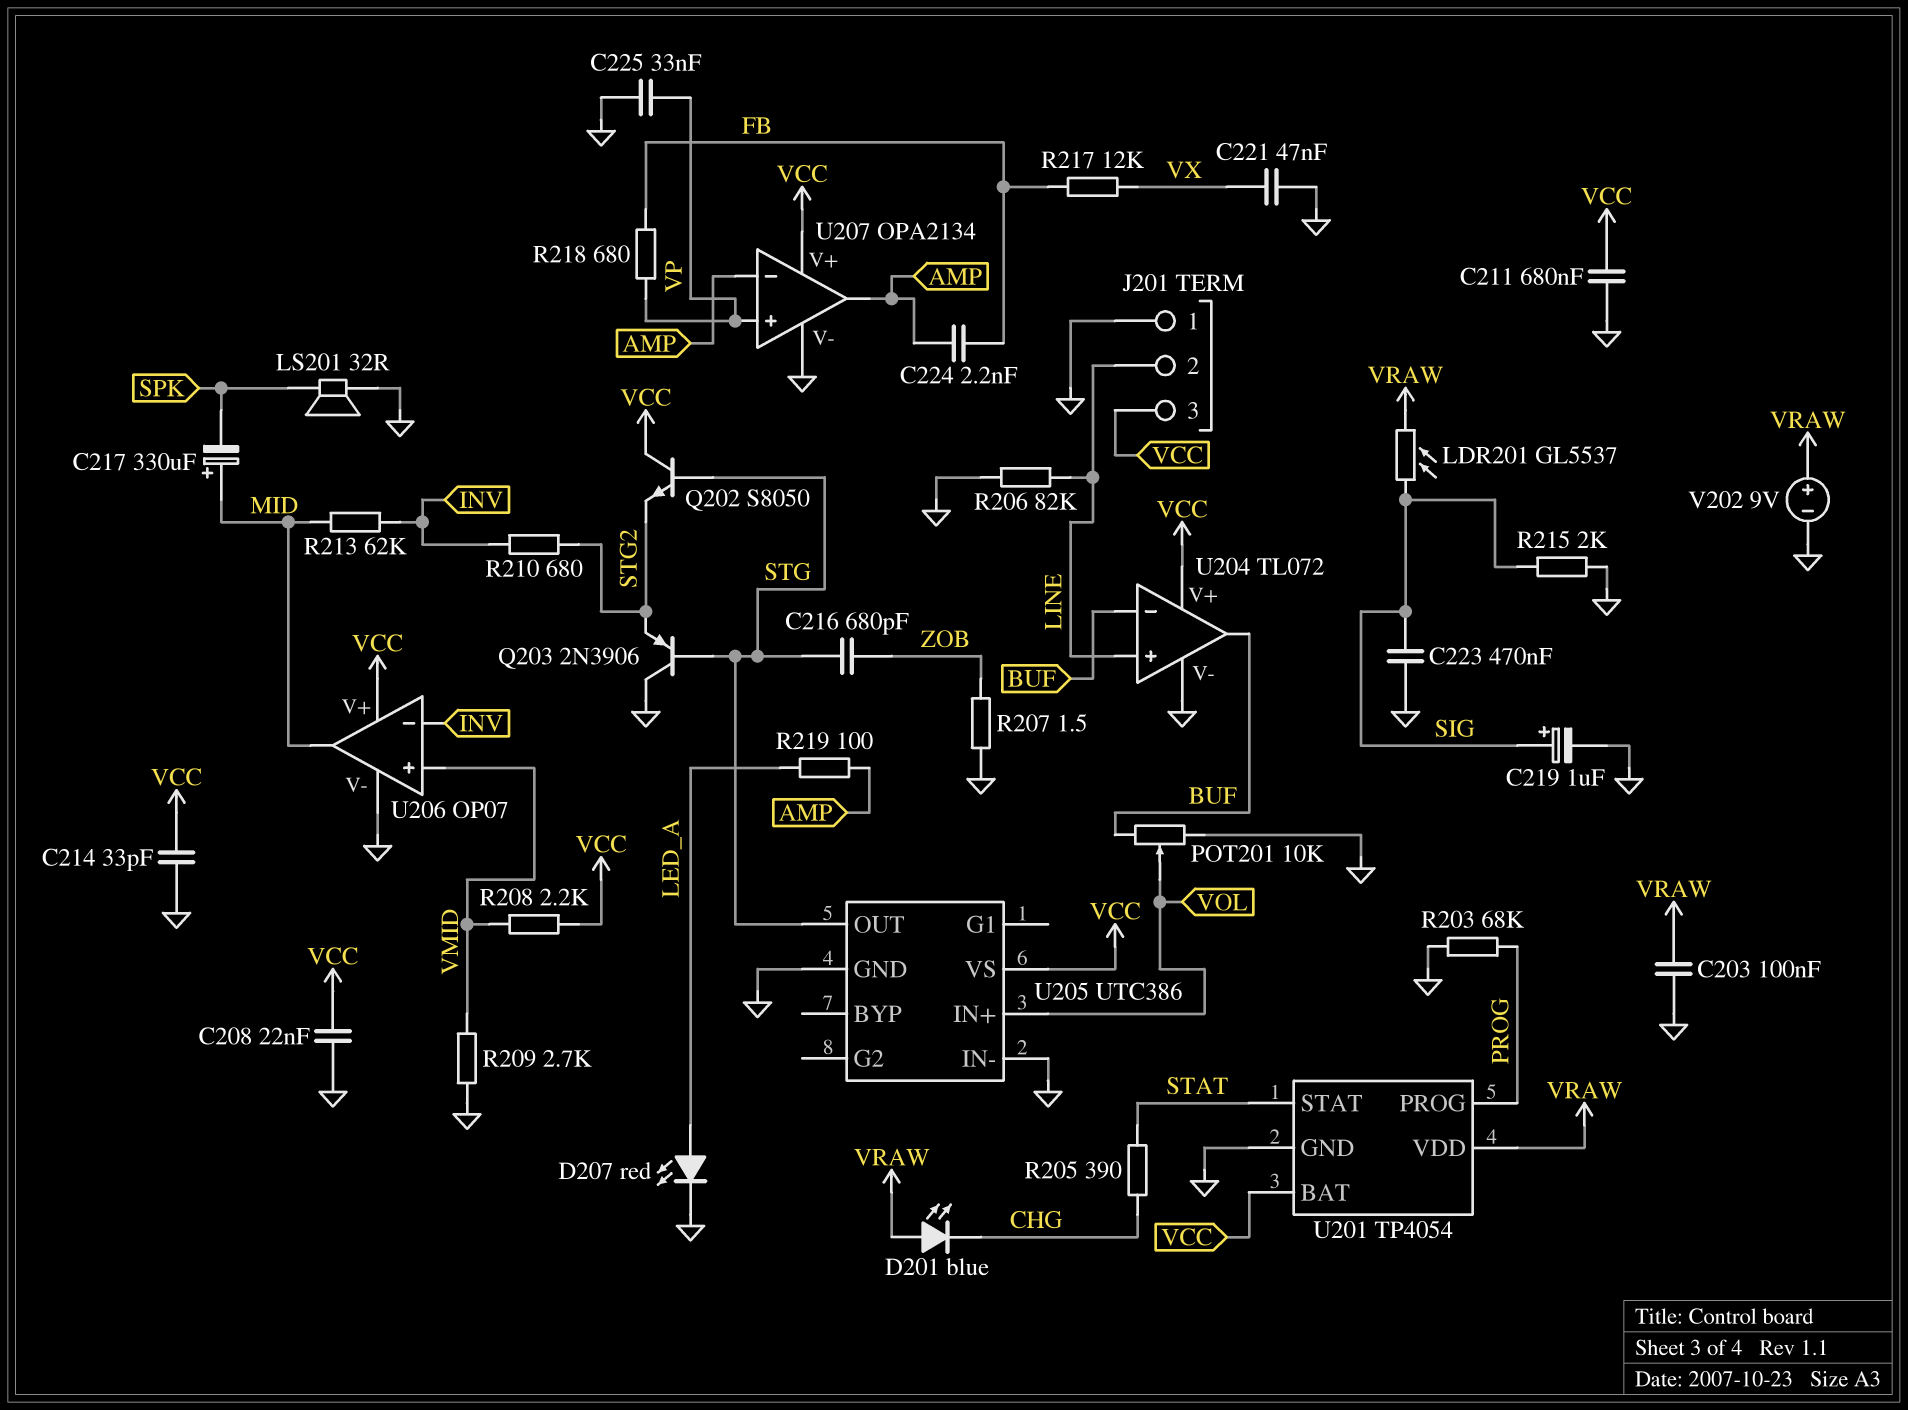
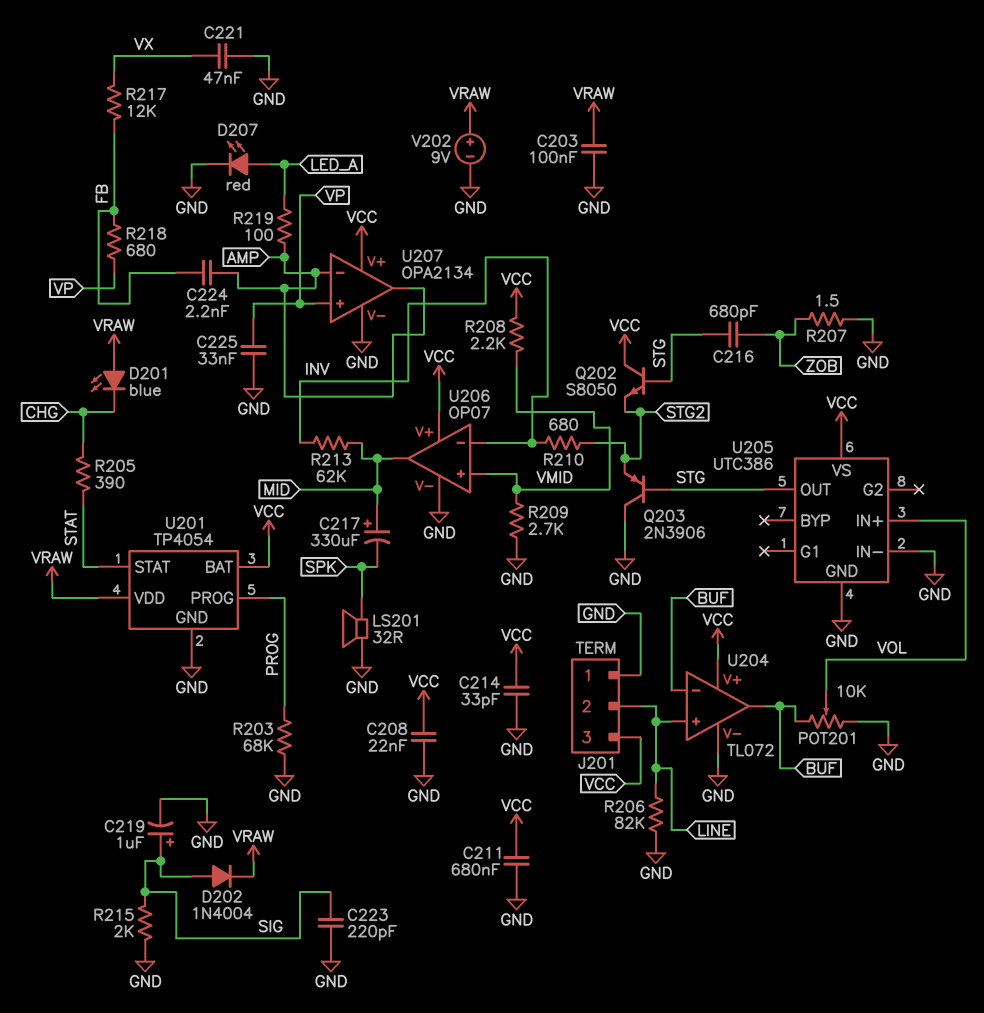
C223: 470nF (GND, SIG) -> 220pF (GND, SIG)
D202: none -> diode 1N4004 (A SIG, K VRAW)
LDR201: GL5537 (SIG, VRAW) -> none

